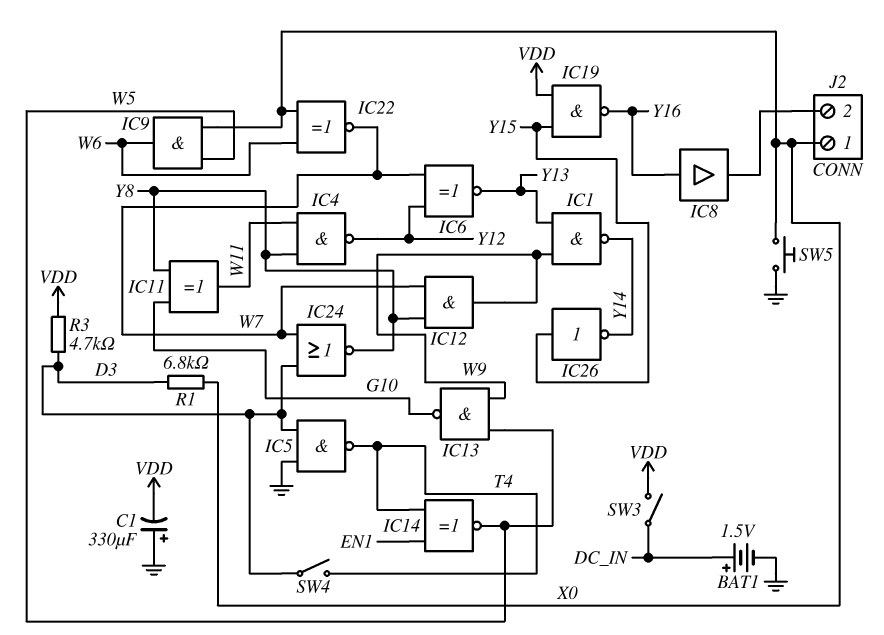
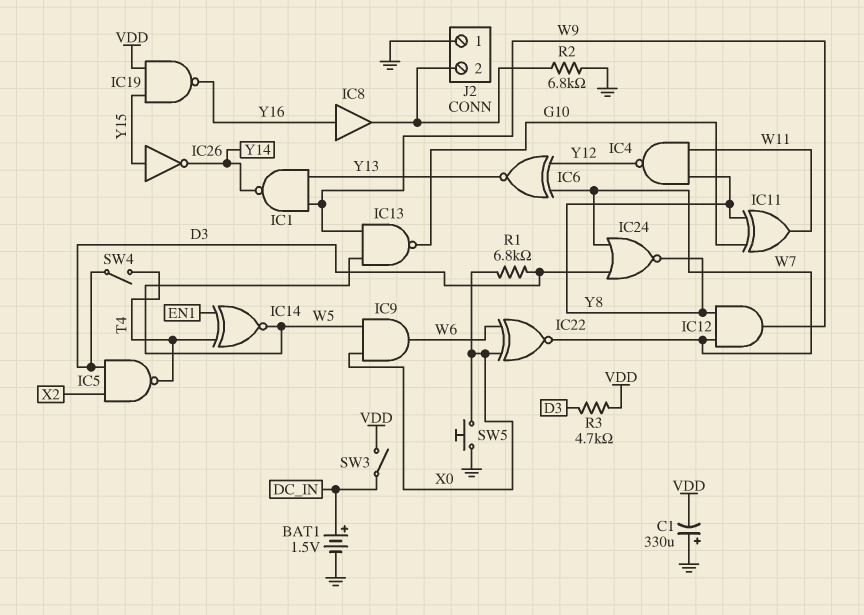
IC5: NAND (in D3, in GND, out T4) -> NAND (in D3, in X2, out T4)
J2 pin 1: X0 -> GND
R2: none -> 6.8k (GND, J2/2)

